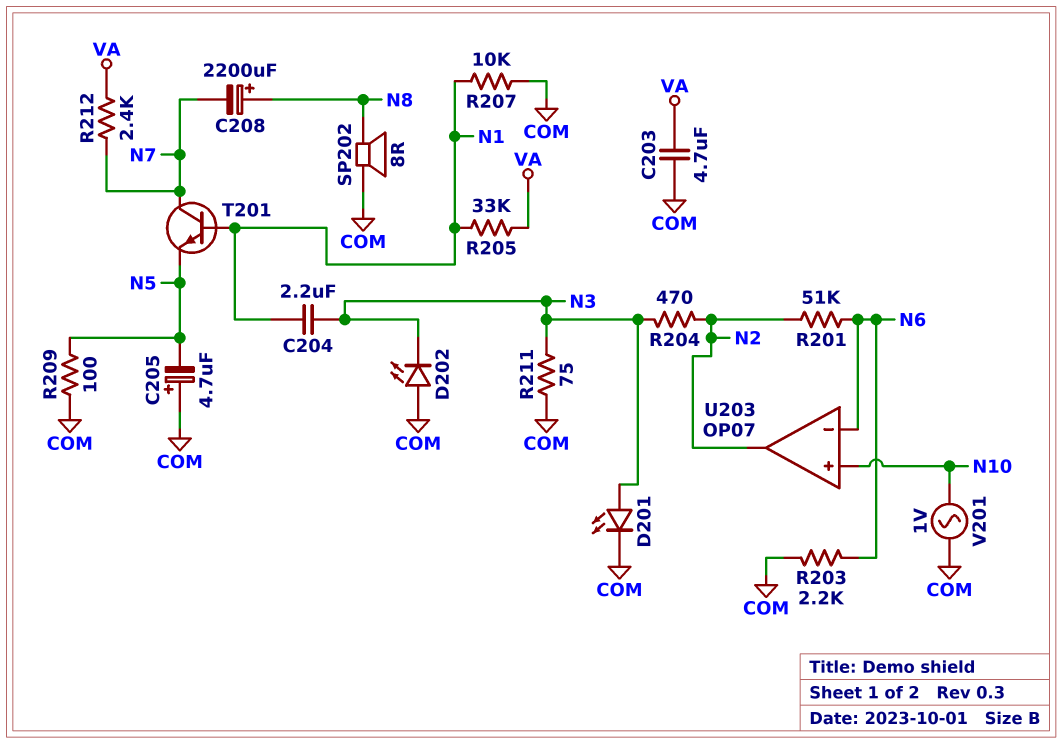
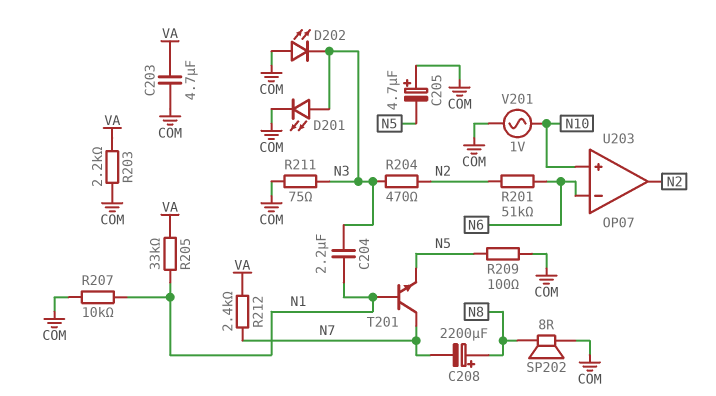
R203: 2.2k (COM, N6) -> 2.2k (COM, VA)

